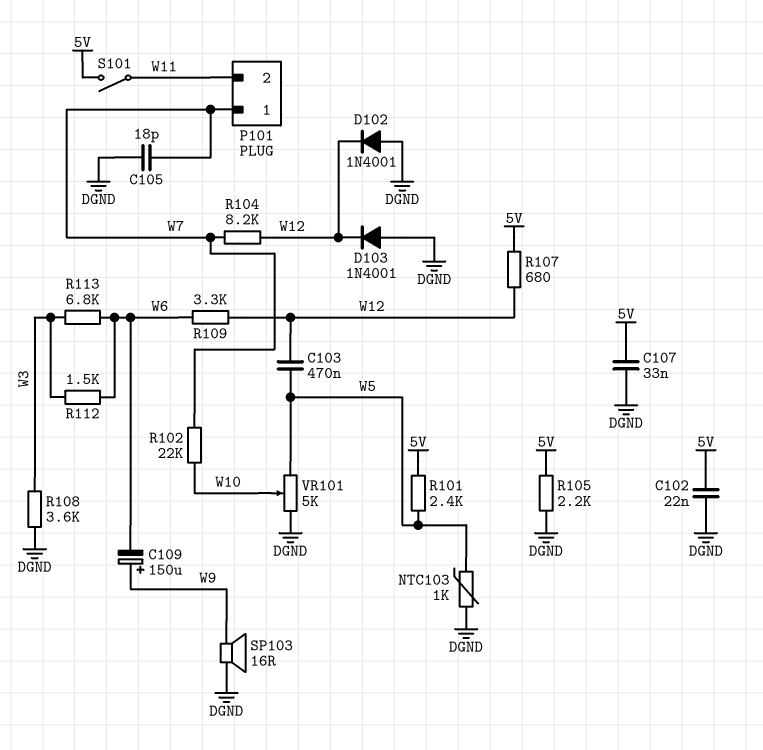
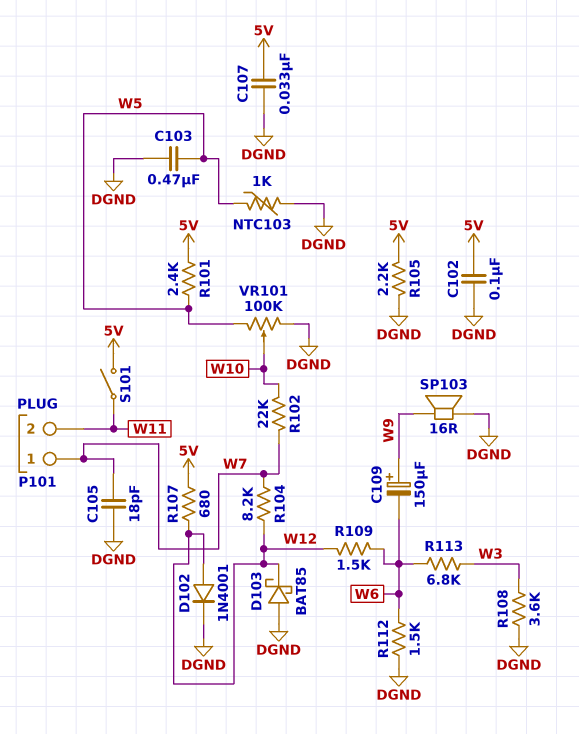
C102: 22nF (5V, DGND) -> 100nF (5V, DGND)
C103: 470nF (W5, W12) -> 470nF (DGND, W5)
D102: diode 1N4001 (A DGND, K W12) -> diode 1N4001 (A W12, K DGND)
D103: diode 1N4001 (A DGND, K W12) -> schottky BAT85 (A DGND, K W12)
R109: 3.3k (W6, W12) -> 1.5k (W6, W12)
R112: 1.5k (W3, W6) -> 1.5k (DGND, W6)
VR101: 5k (DGND, W5, wiper W10) -> 100k (DGND, W5, wiper W10)

